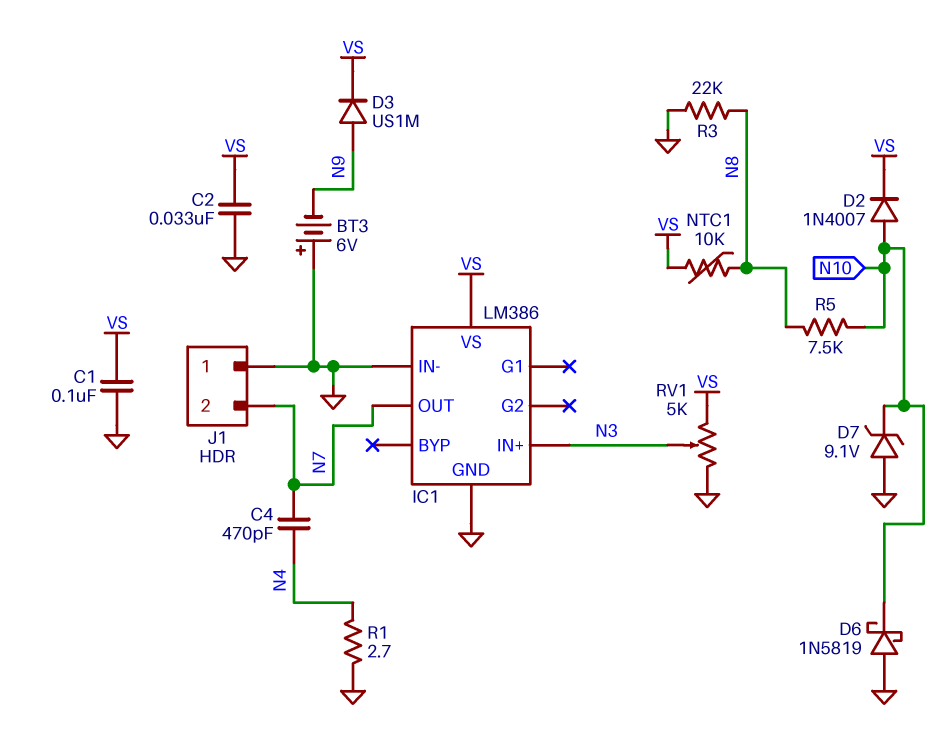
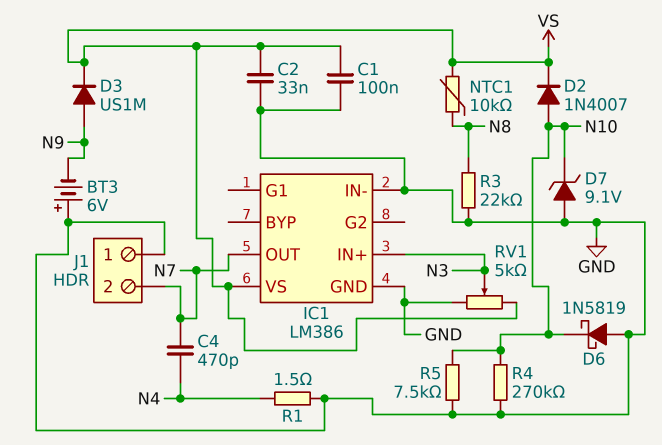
R1: 2.7 (GND, N4) -> 1.5 (GND, N4)
R4: none -> 270k (GND, N10)
R5: 7.5k (N8, N10) -> 7.5k (GND, N10)

